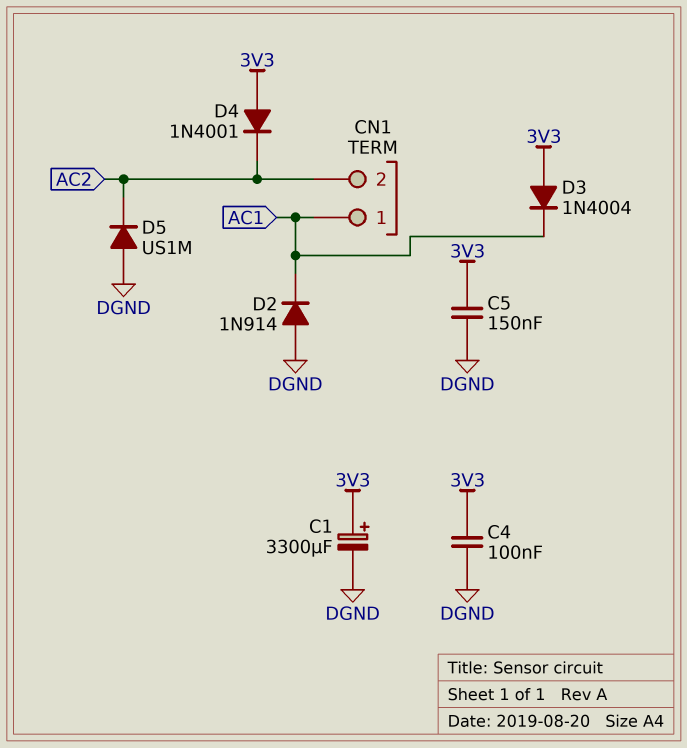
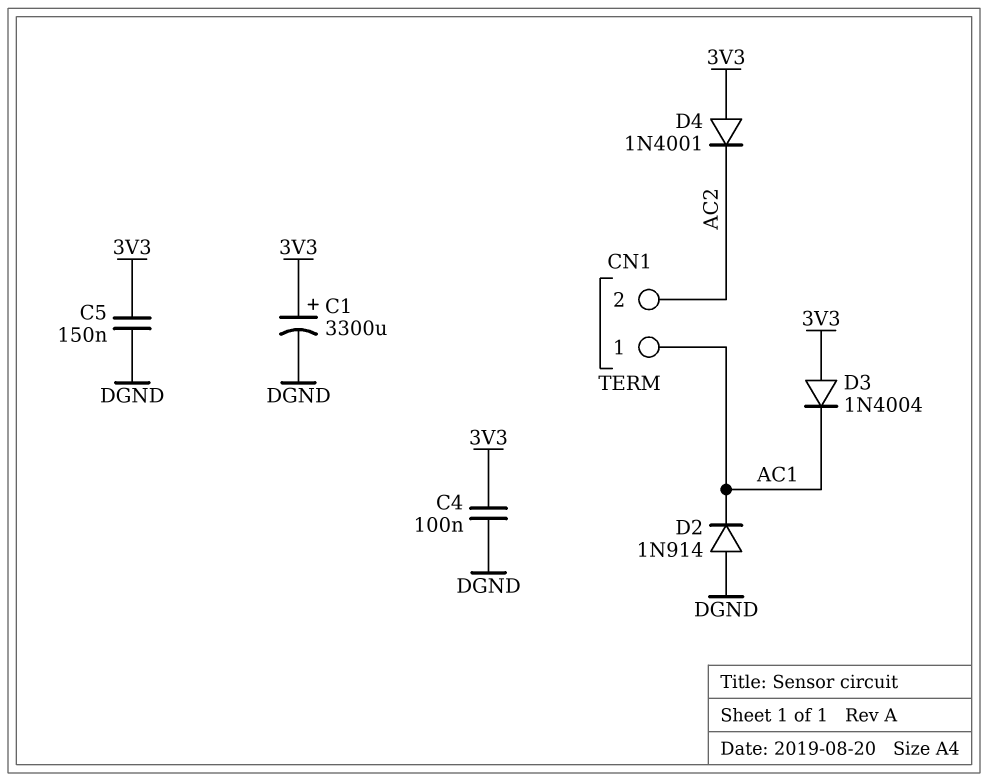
D5: diode US1M (A DGND, K AC2) -> none

